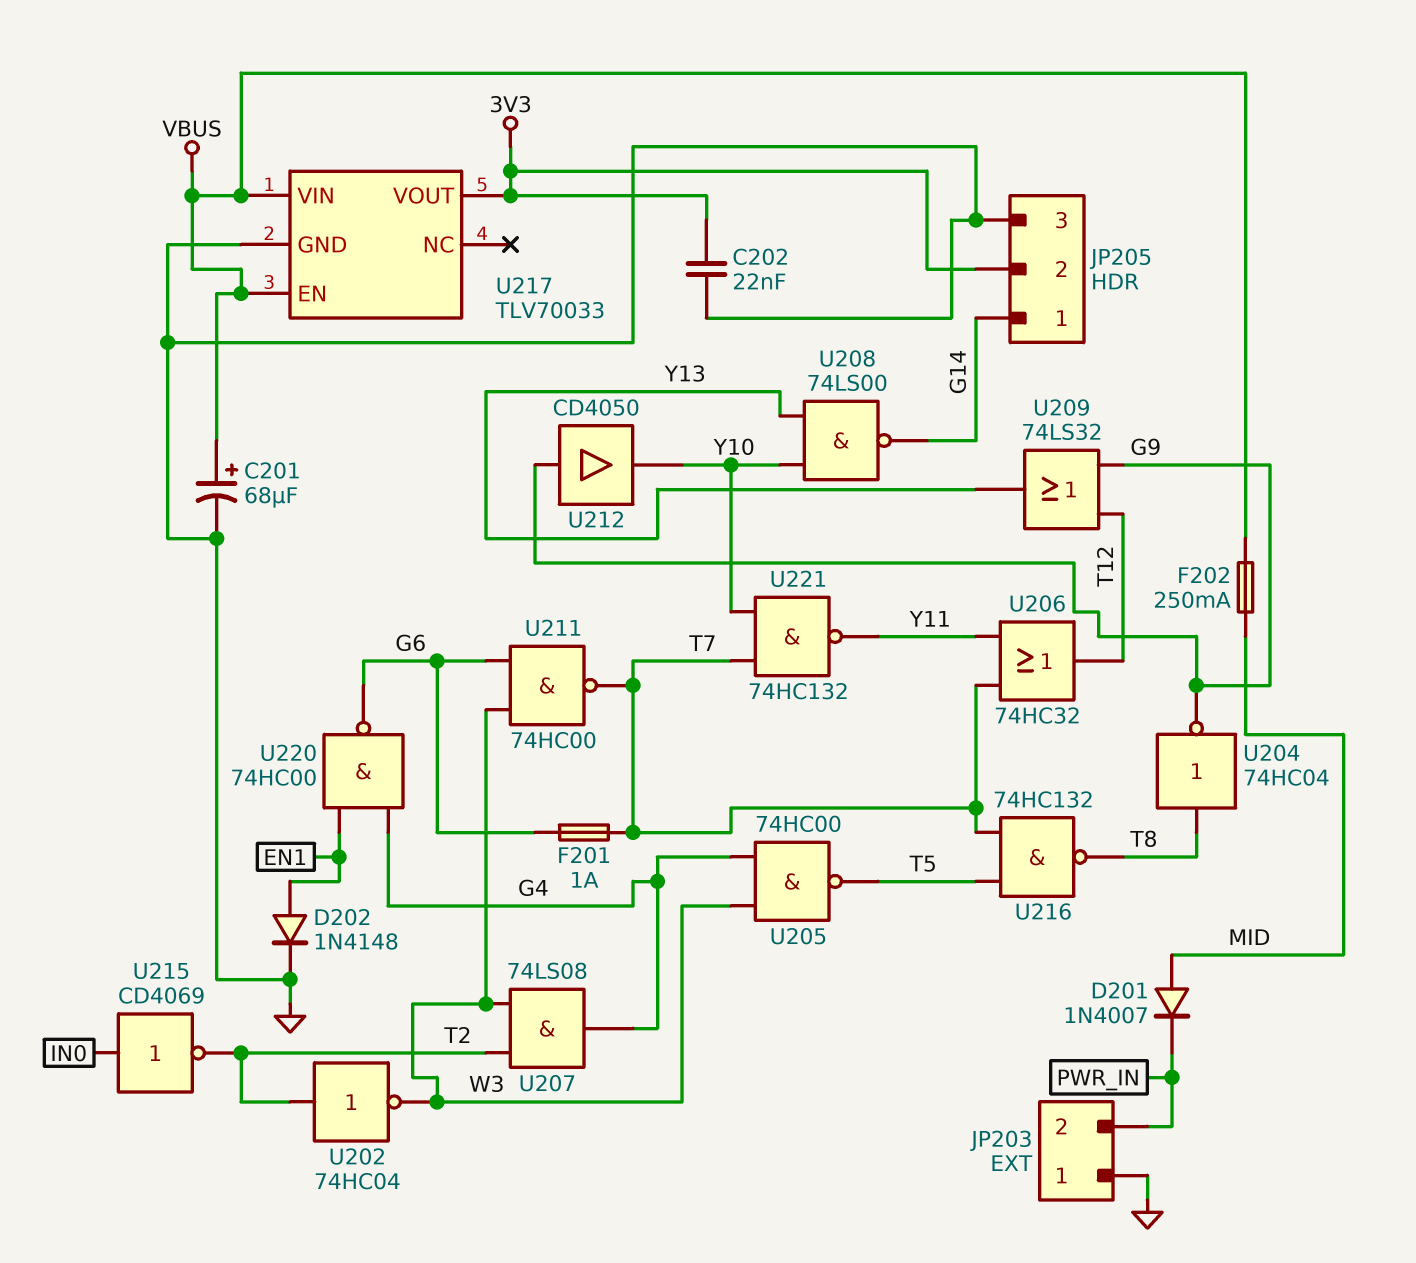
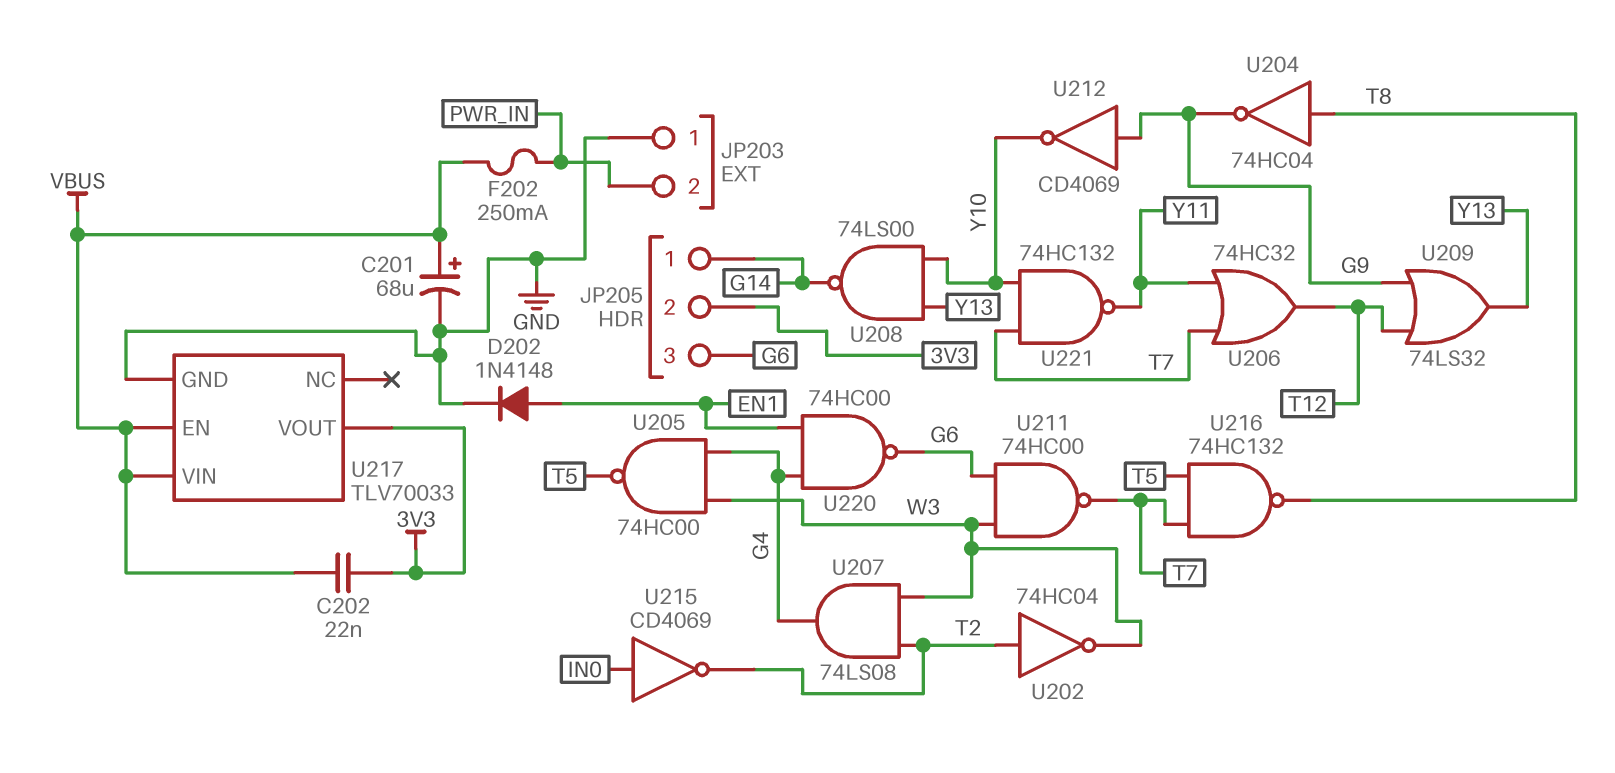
C202: 22nF (3V3, GND) -> 22nF (3V3, VBUS)
D201: diode 1N4007 (A MID, K PWR_IN) -> none
F201: 1A (G6, T7) -> none
F202: 250mA (MID, VBUS) -> 250mA (PWR_IN, VBUS)
JP205 pin 3: GND -> G6
U212: buffer CD4050 (in G9, out Y10) -> NOT CD4069 (in G9, out Y10)

